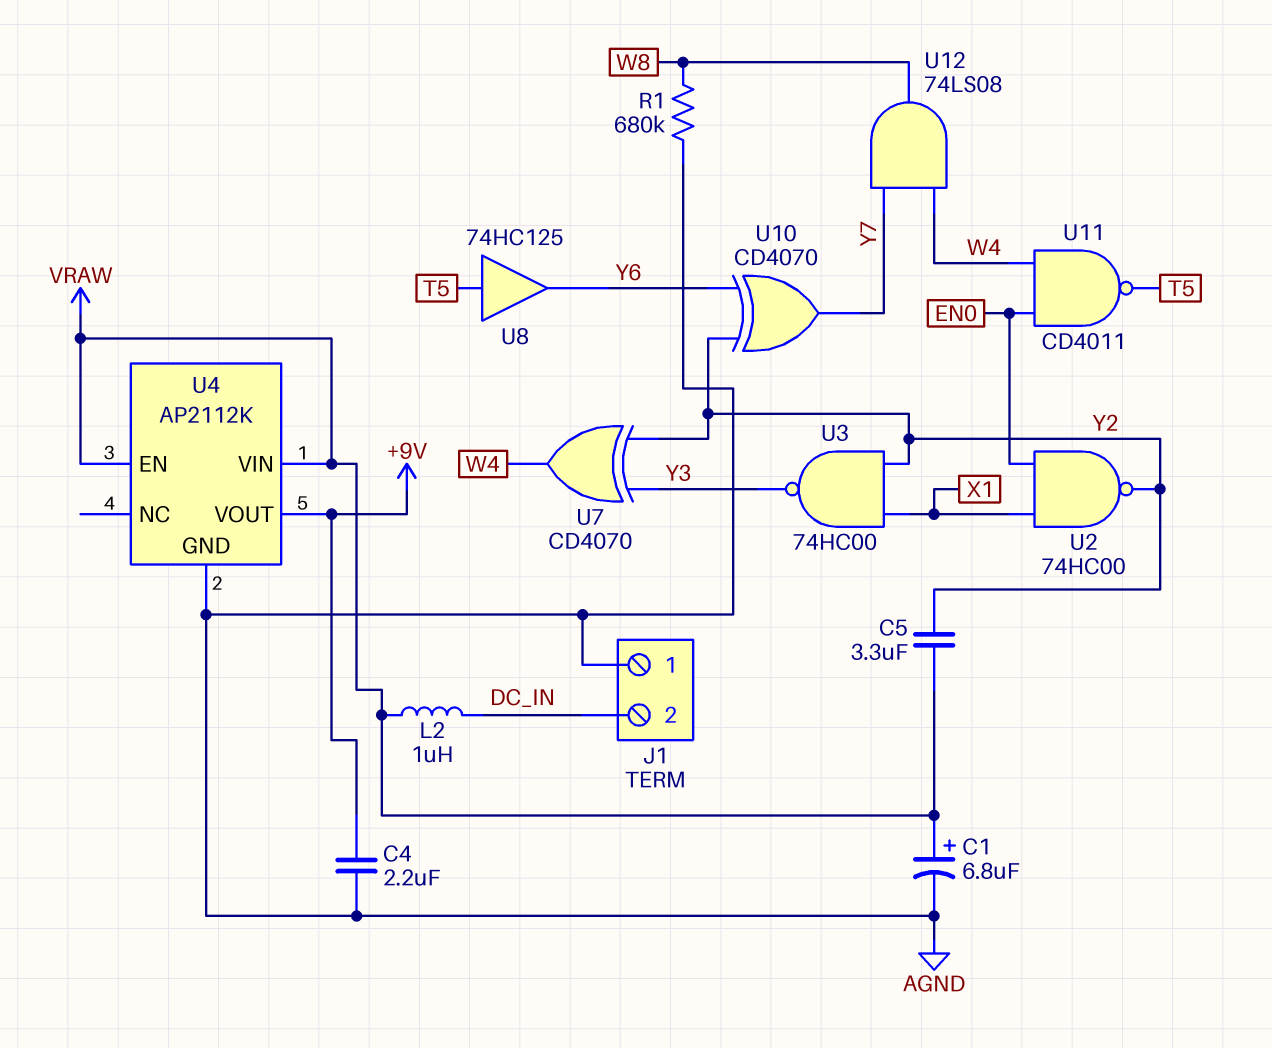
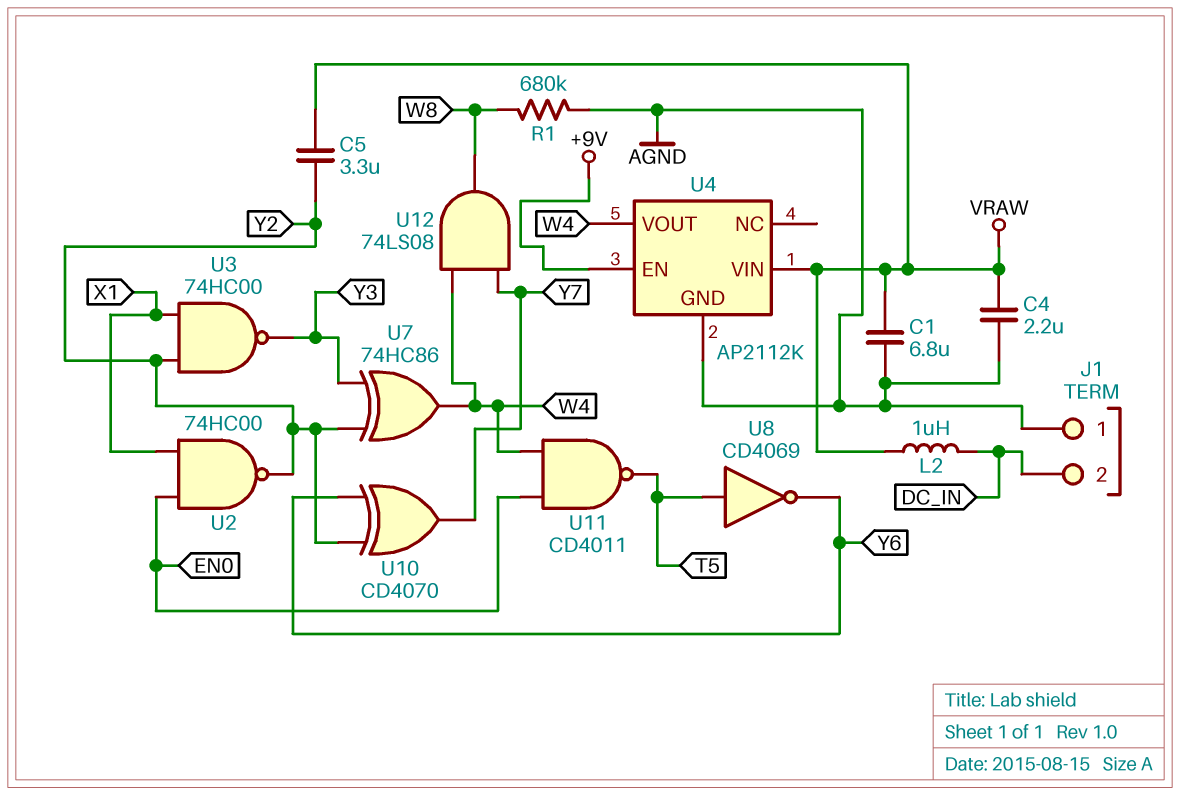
C1: 6.8uF (plus VRAW, minus AGND) -> 6.8uF (AGND, VRAW)
C4: 2.2uF (+9V, AGND) -> 2.2uF (AGND, VRAW)
U4 pin EN: VRAW -> +9V
U4 pin VOUT: +9V -> W4
U7: XOR CD4070 (in Y2, in Y3, out W4) -> XOR 74HC86 (in Y2, in Y3, out W4)
U8: buffer 74HC125 (in T5, out Y6) -> NOT CD4069 (in T5, out Y6)

